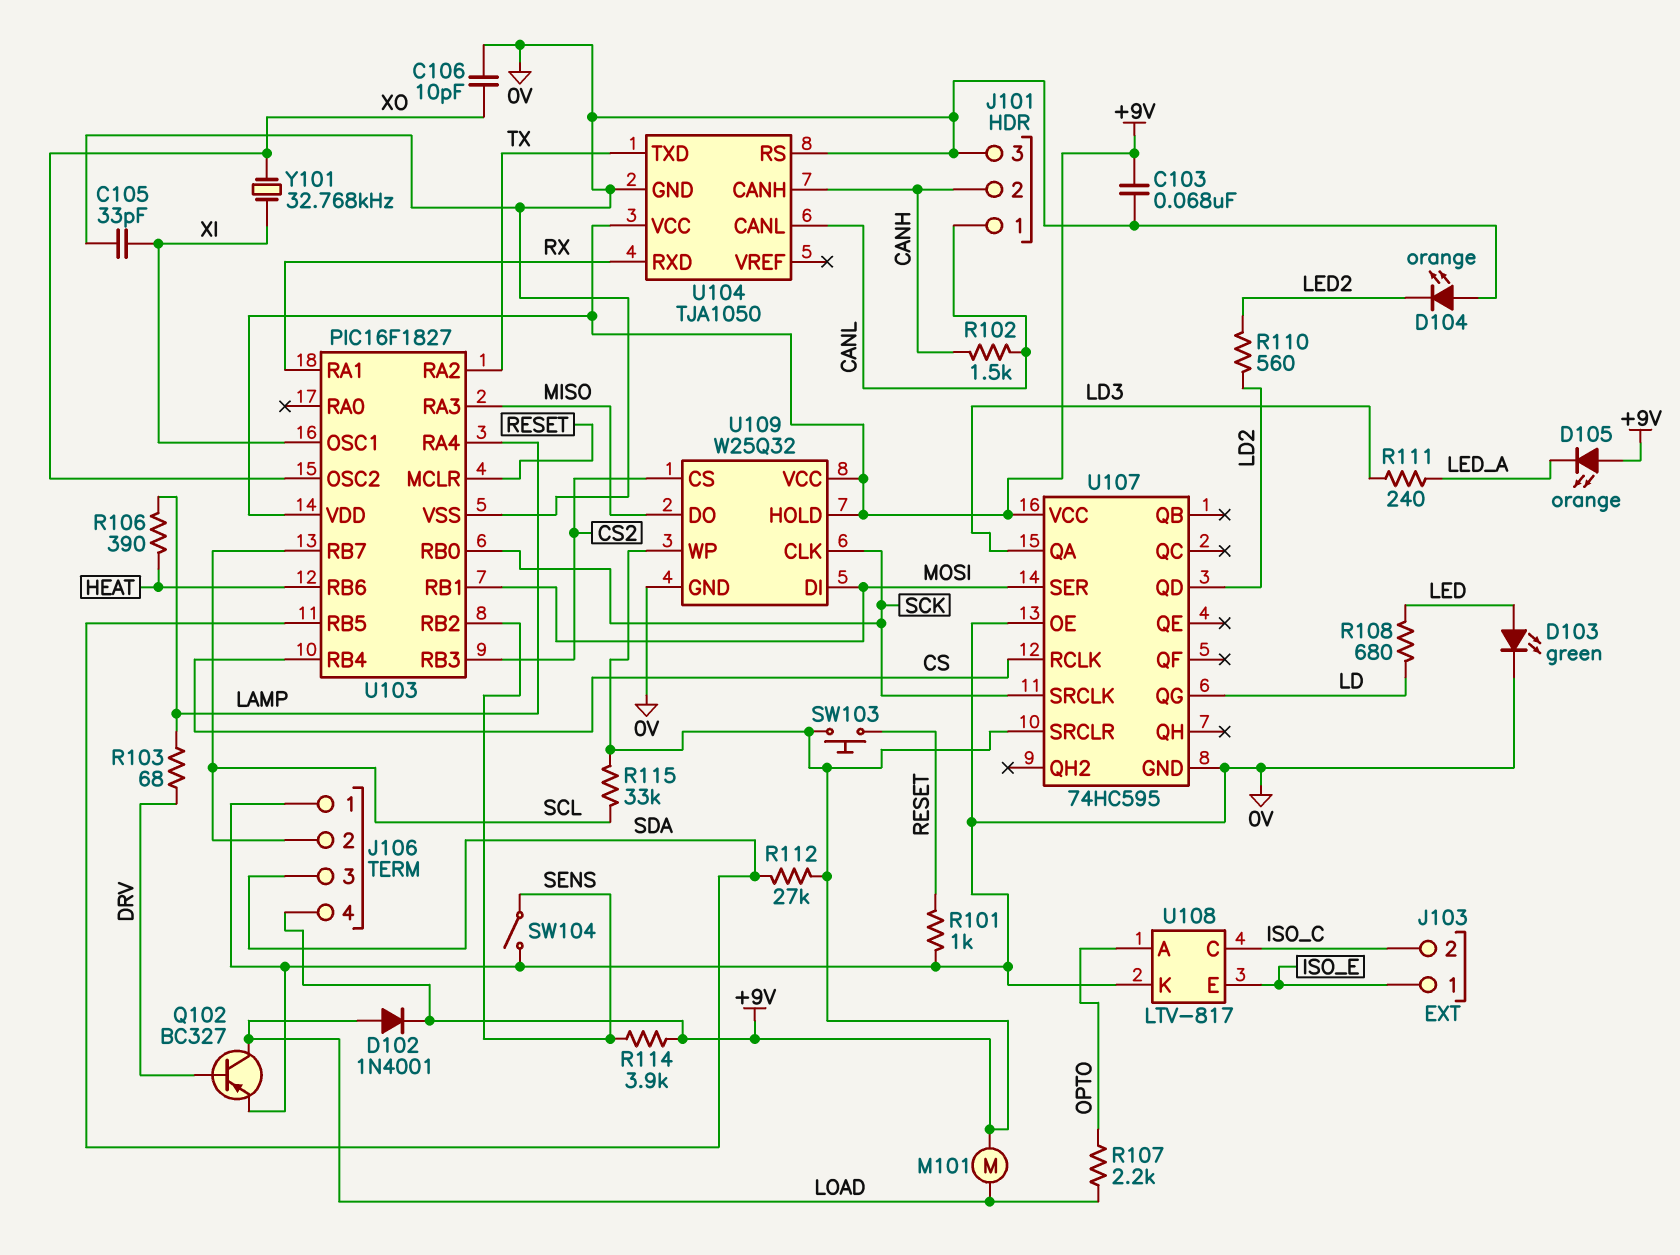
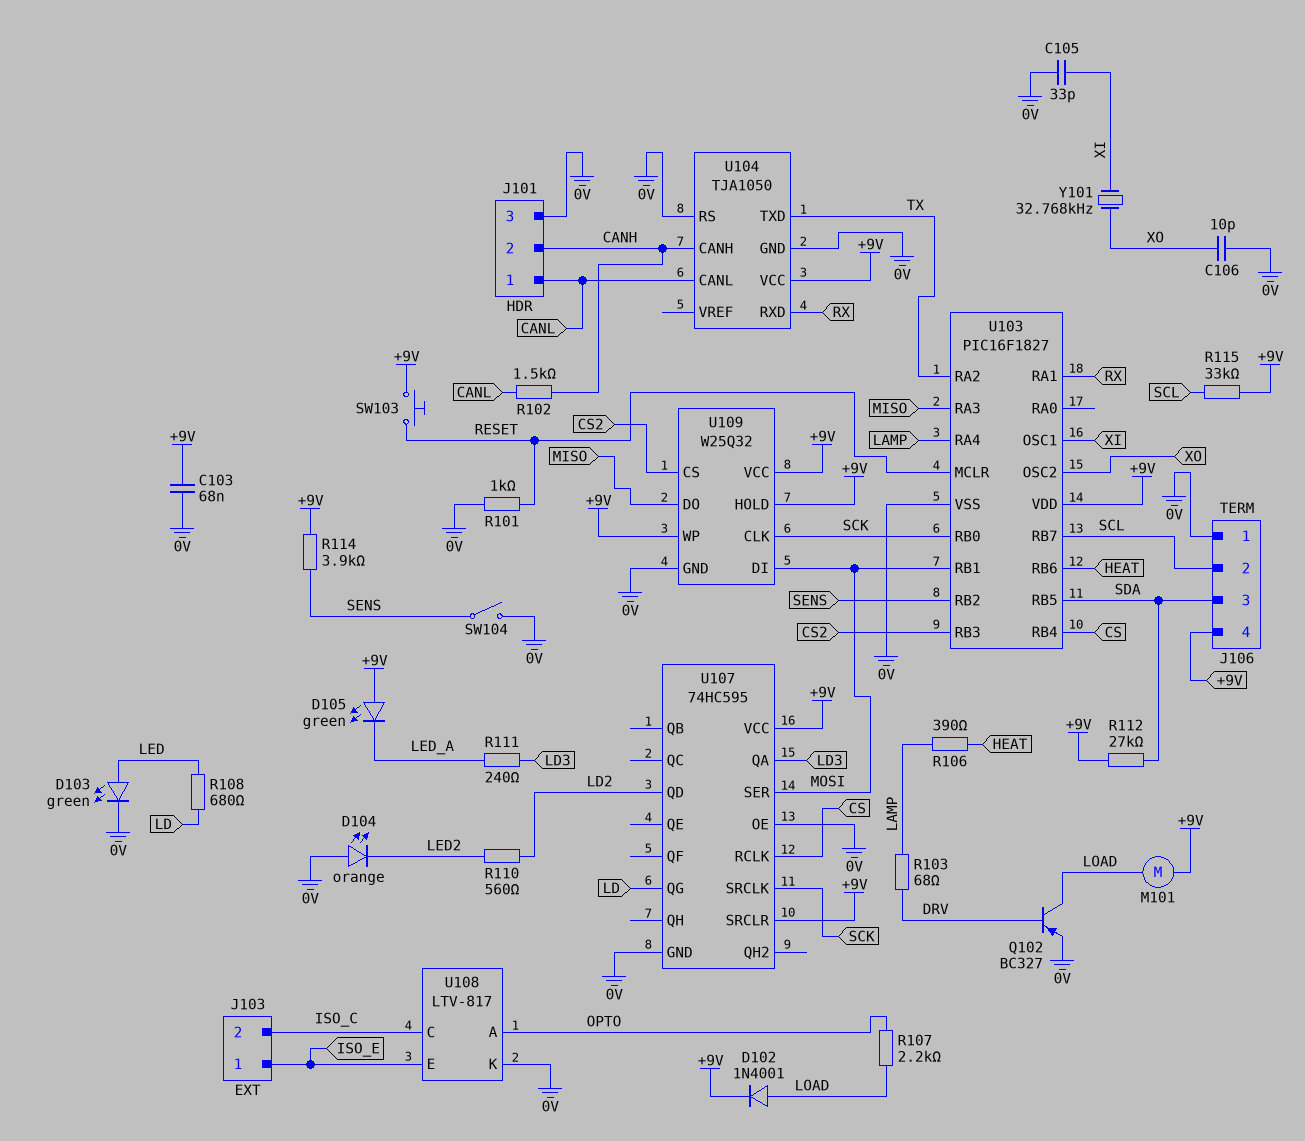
D105: LED orange (A +9V, K LED_A) -> LED green (A +9V, K LED_A)

